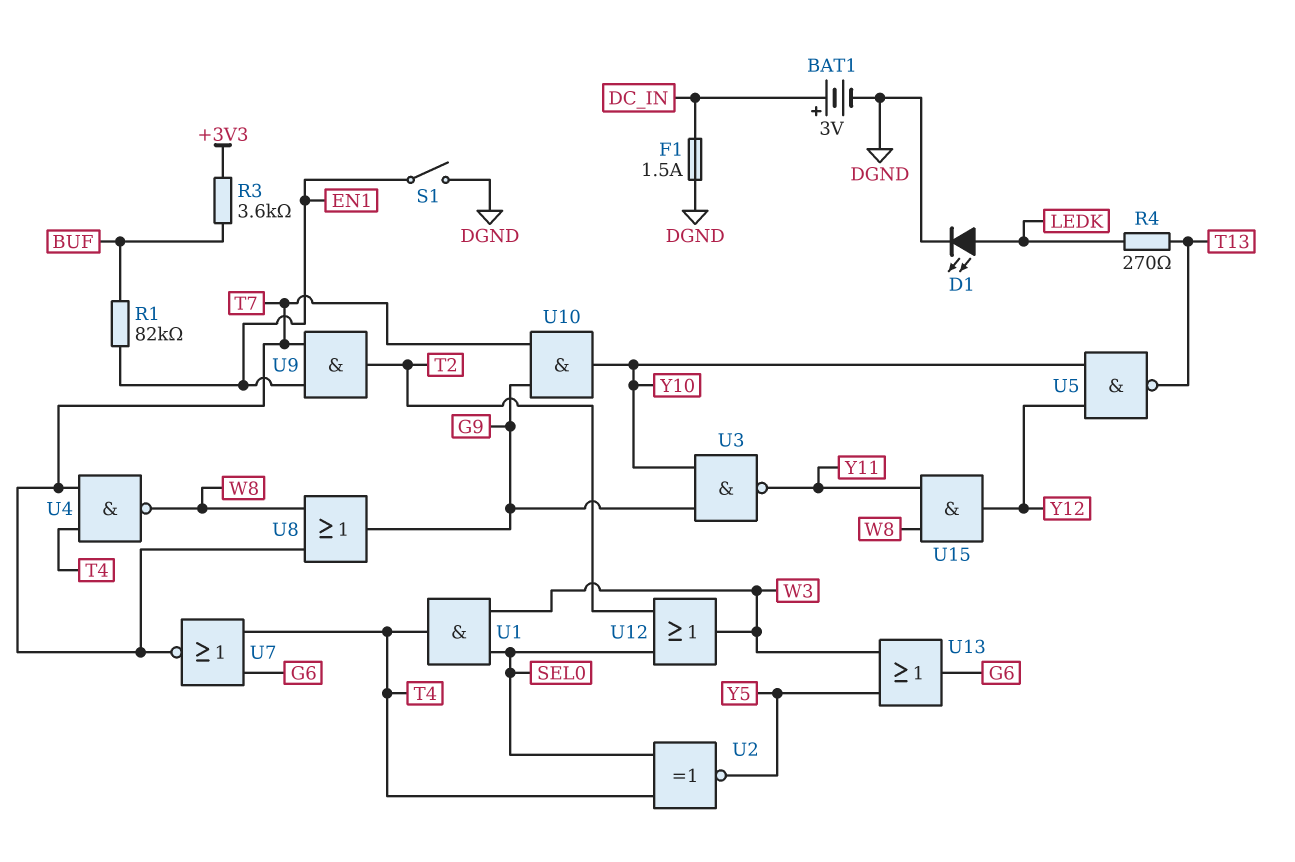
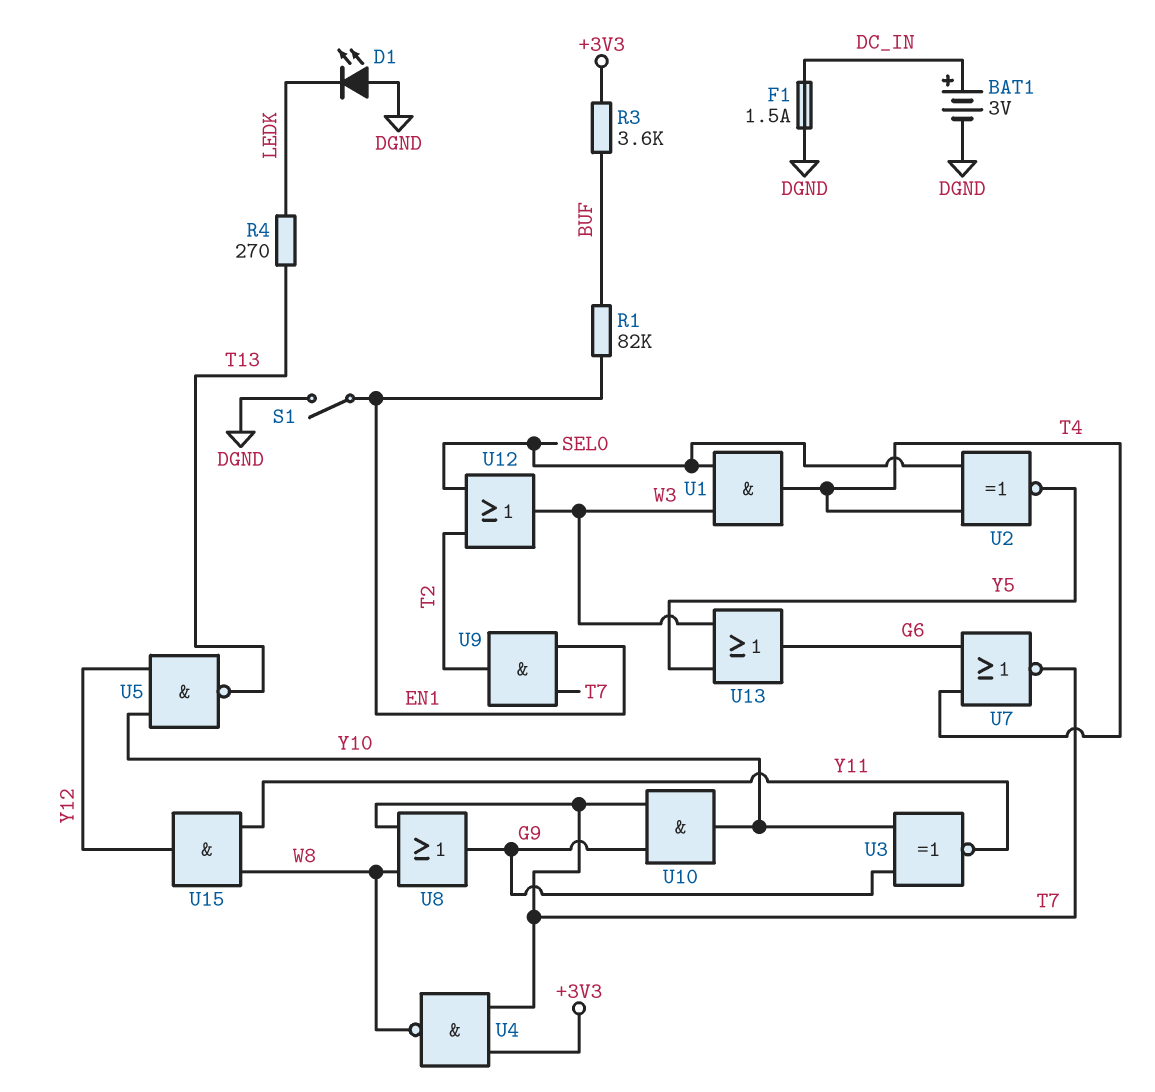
D1: LED (A LEDK, K DGND) -> LED (A DGND, K LEDK)
U3: NAND (in G9, in Y10, out Y11) -> XNOR (in G9, in Y10, out Y11)
U4: NAND (in T4, in T7, out W8) -> NAND (in +3V3, in T7, out W8)

